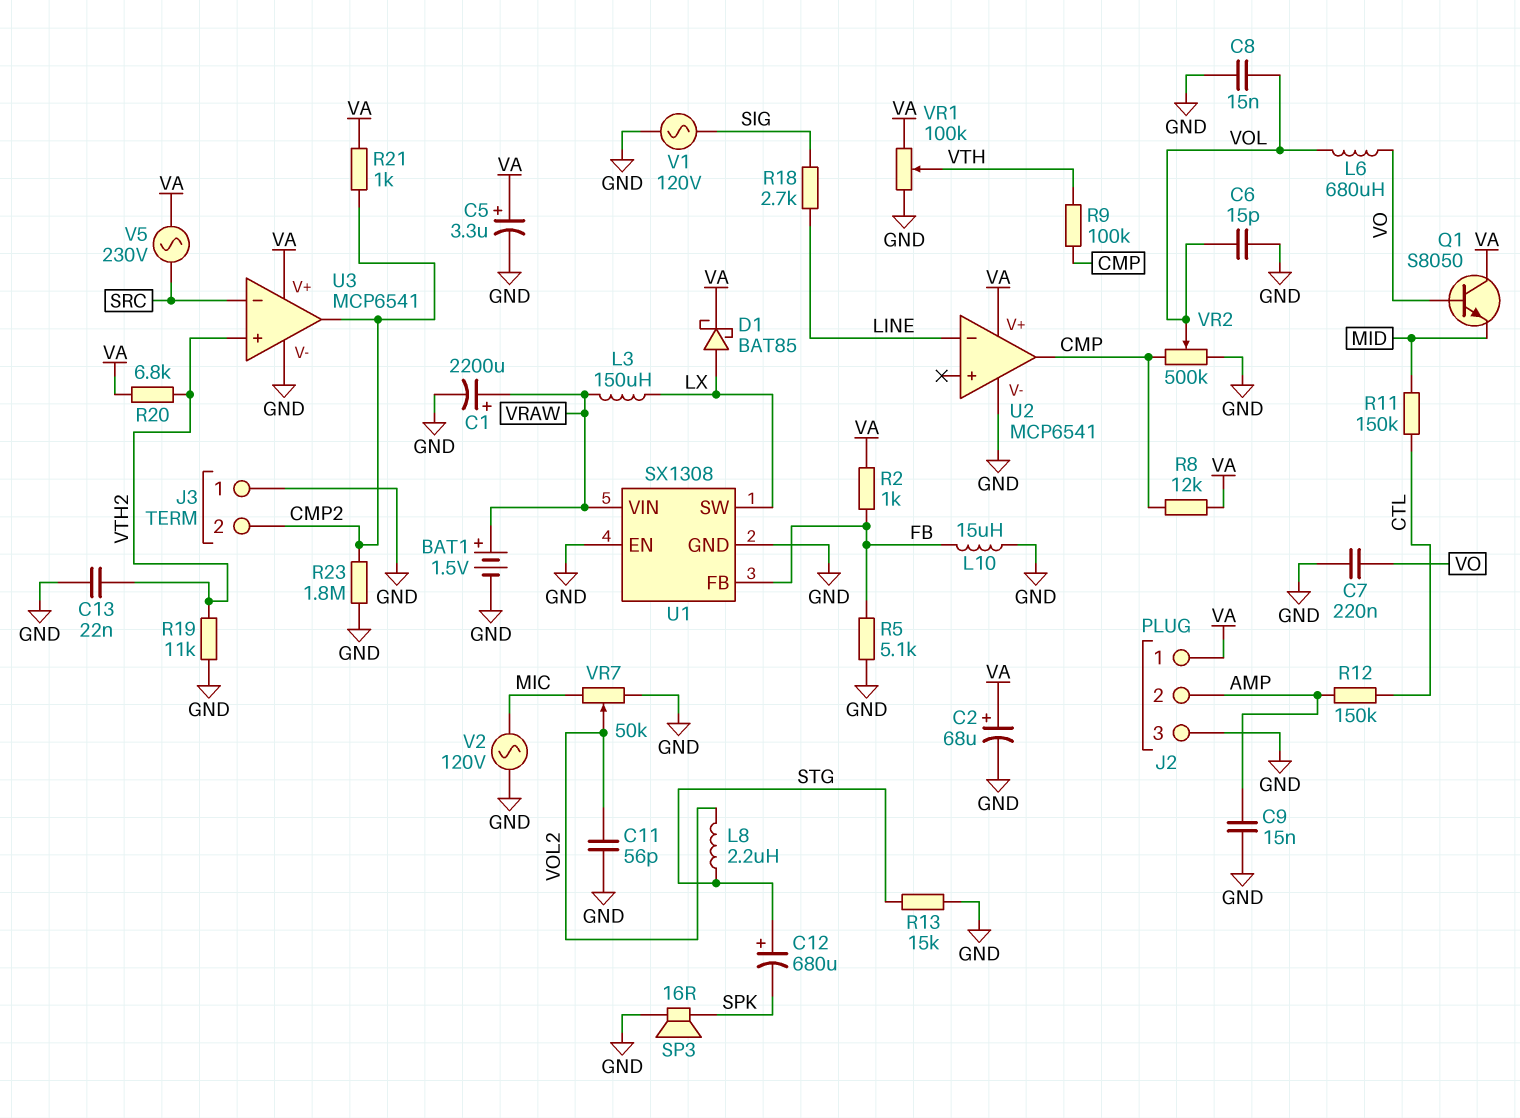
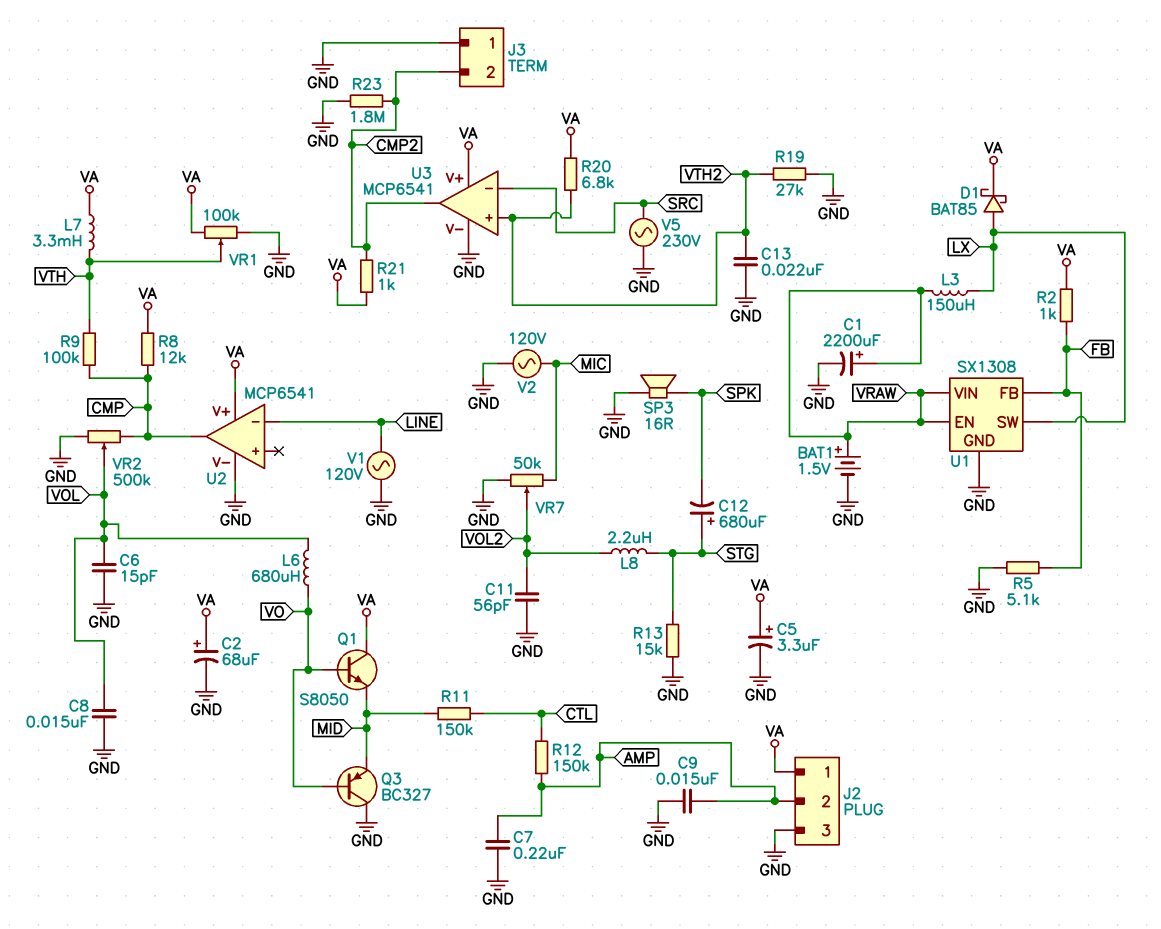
C7: 220nF (GND, VO) -> 220nF (AMP, GND)
L7: none -> 3.3mH (VA, VTH)
L10: 15uH (FB, GND) -> none
Q3: none -> PNP BC327 (B VO, C GND, E MID)
R18: 2.7k (LINE, SIG) -> none
R19: 11k (GND, VTH2) -> 27k (GND, VTH2)
U1 pin EN: GND -> VRAW
V1: AC 120V (GND, SIG) -> AC 120V (GND, LINE)
V5: AC 230V (SRC, VA) -> AC 230V (GND, SRC)

